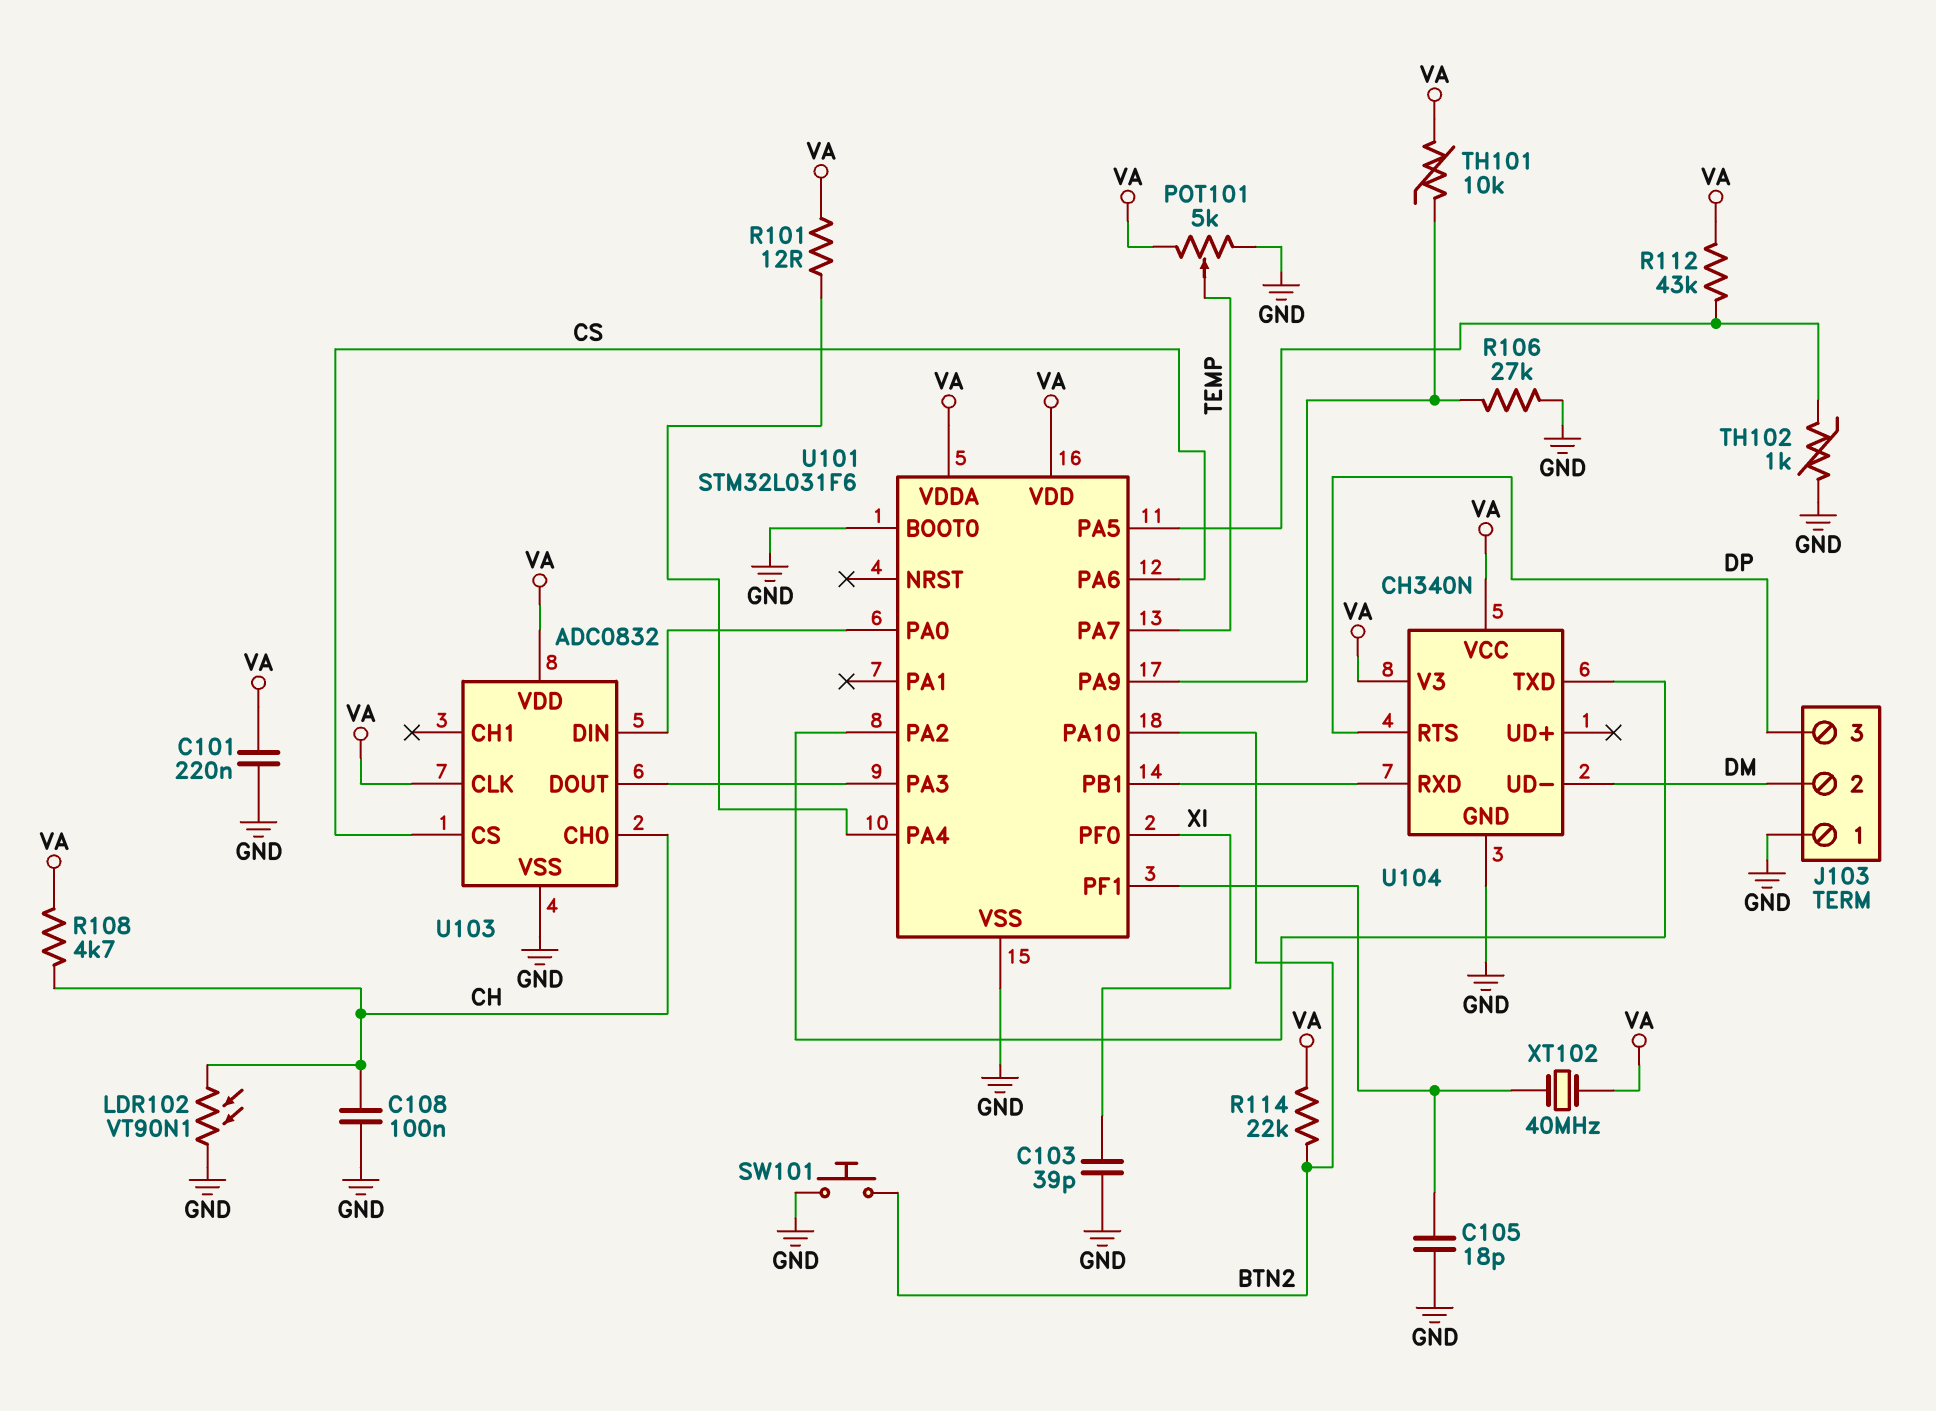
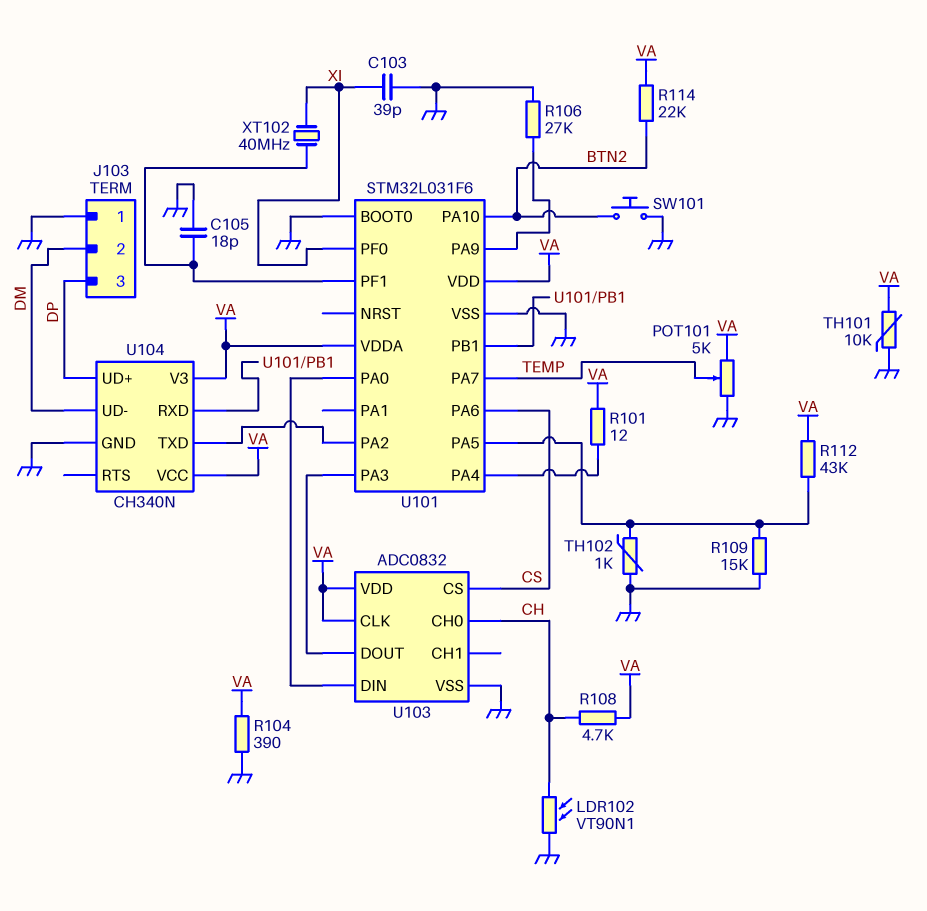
C101: 220nF (GND, VA) -> none
C108: 100nF (CH, GND) -> none
R104: none -> 390 (GND, VA)
R109: none -> 15k (GND, U101/PA5)
TH101: 10k (U101/PA9, VA) -> 10k (GND, VA)
U104 pin RTS: DP -> none
U104 pin UD+: none -> DP
XT102: 40MHz (U101/PF1, VA) -> 40MHz (U101/PF1, XI)

